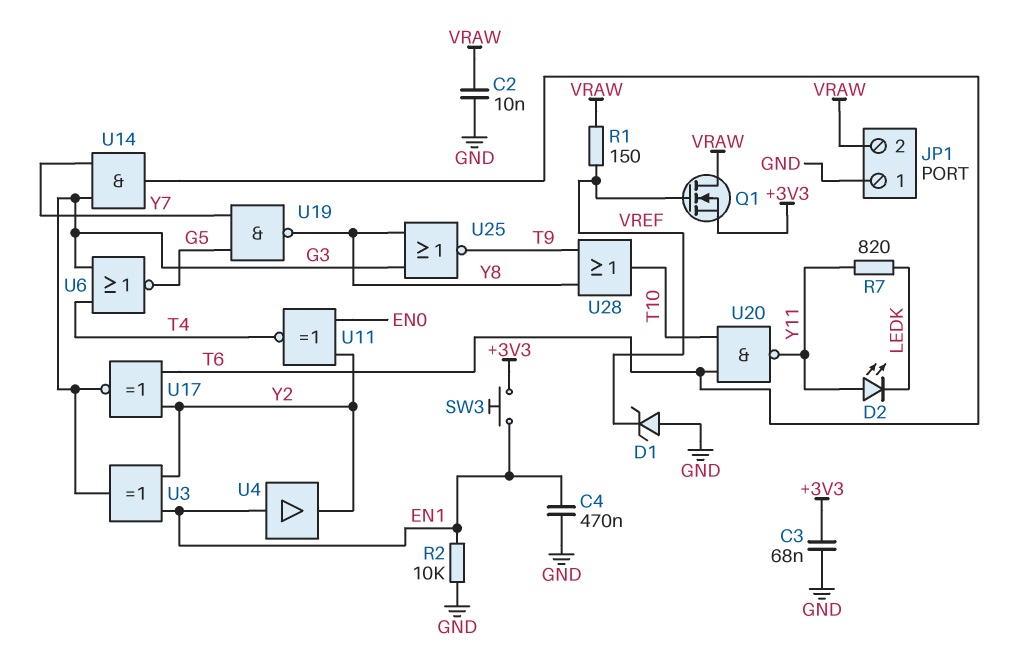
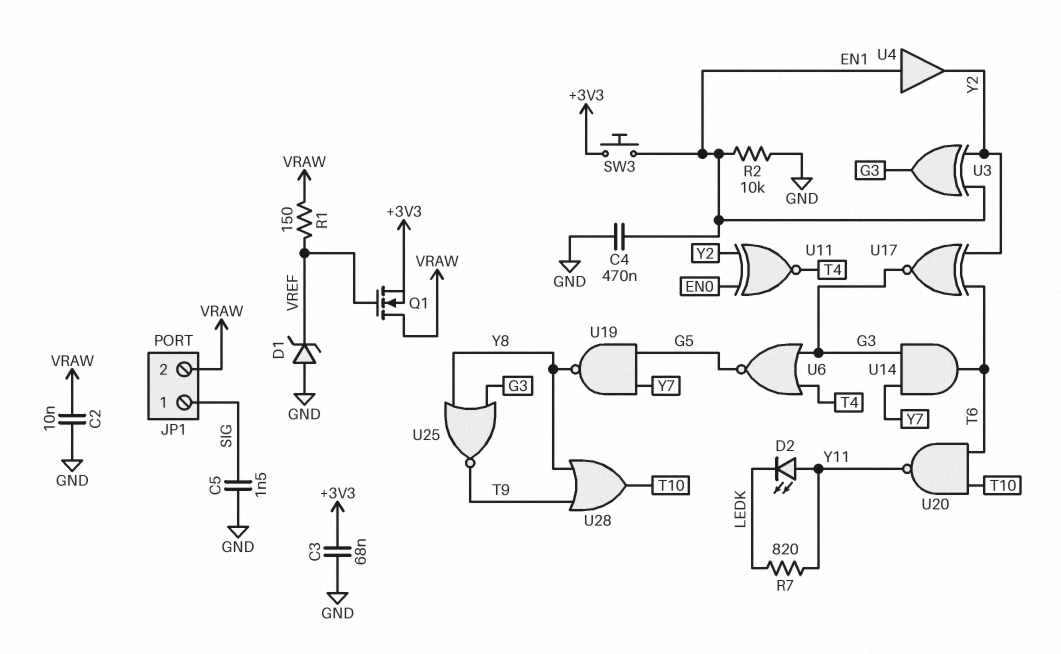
C5: none -> 1.5nF (GND, SIG)
JP1 pin 1: GND -> SIG

